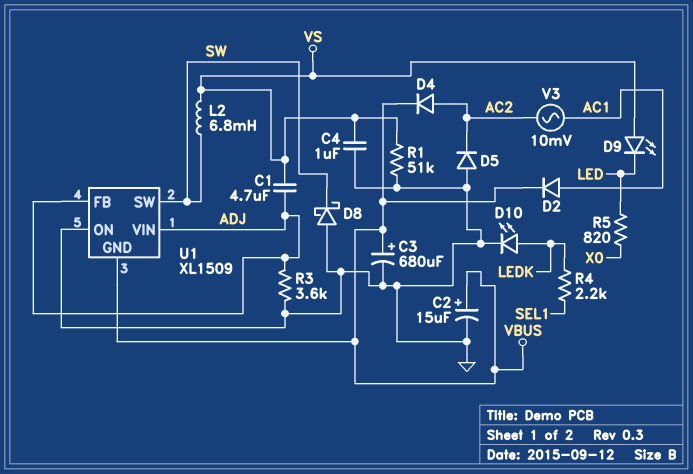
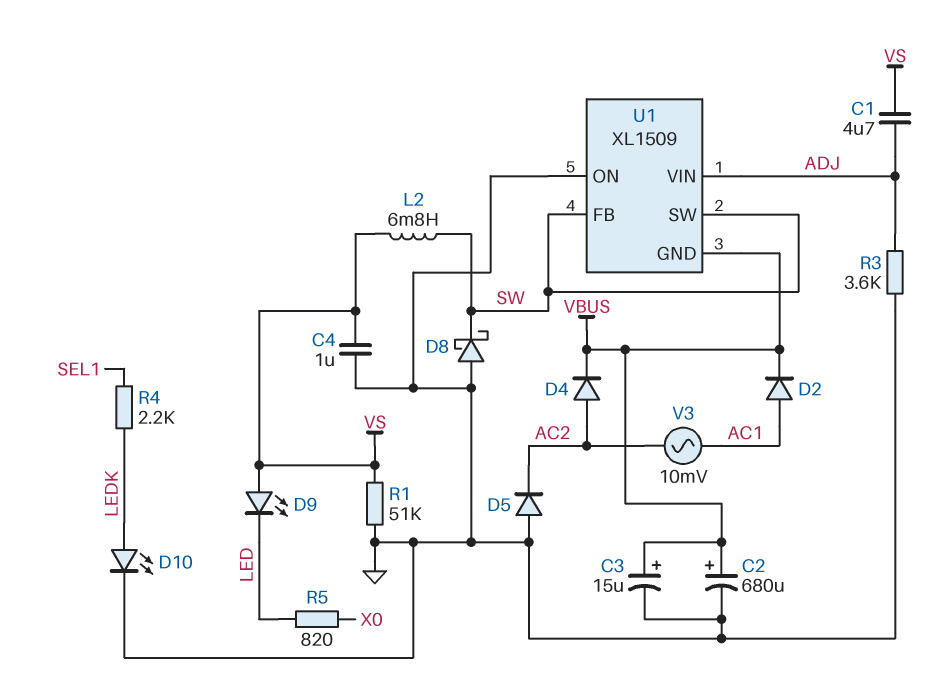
C2: 15uF (plus VBUS, minus GND) -> 680uF (plus VBUS, minus GND)
C3: 680uF (plus VBUS, minus GND) -> 15uF (plus VBUS, minus GND)
U1 pin FB: ADJ -> SW

